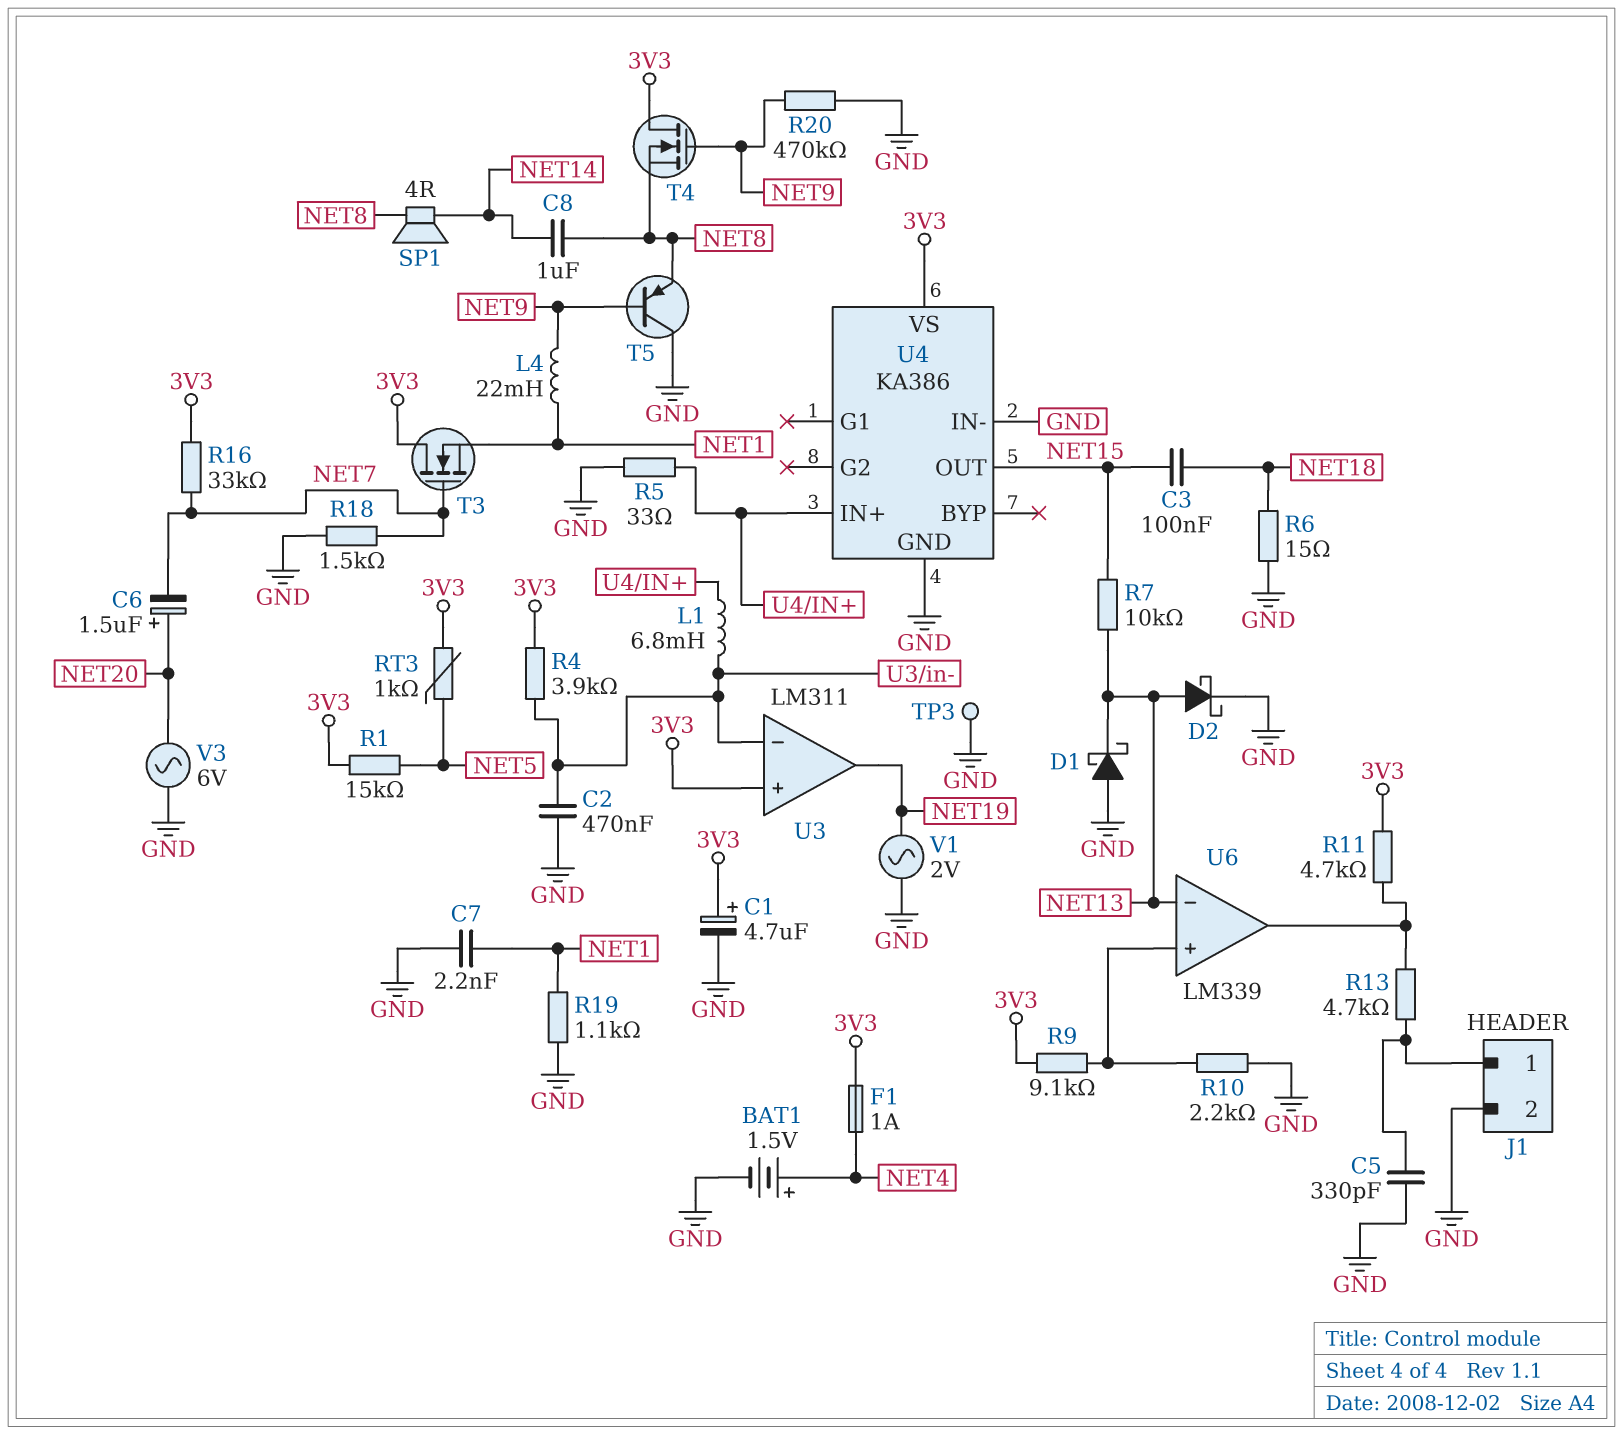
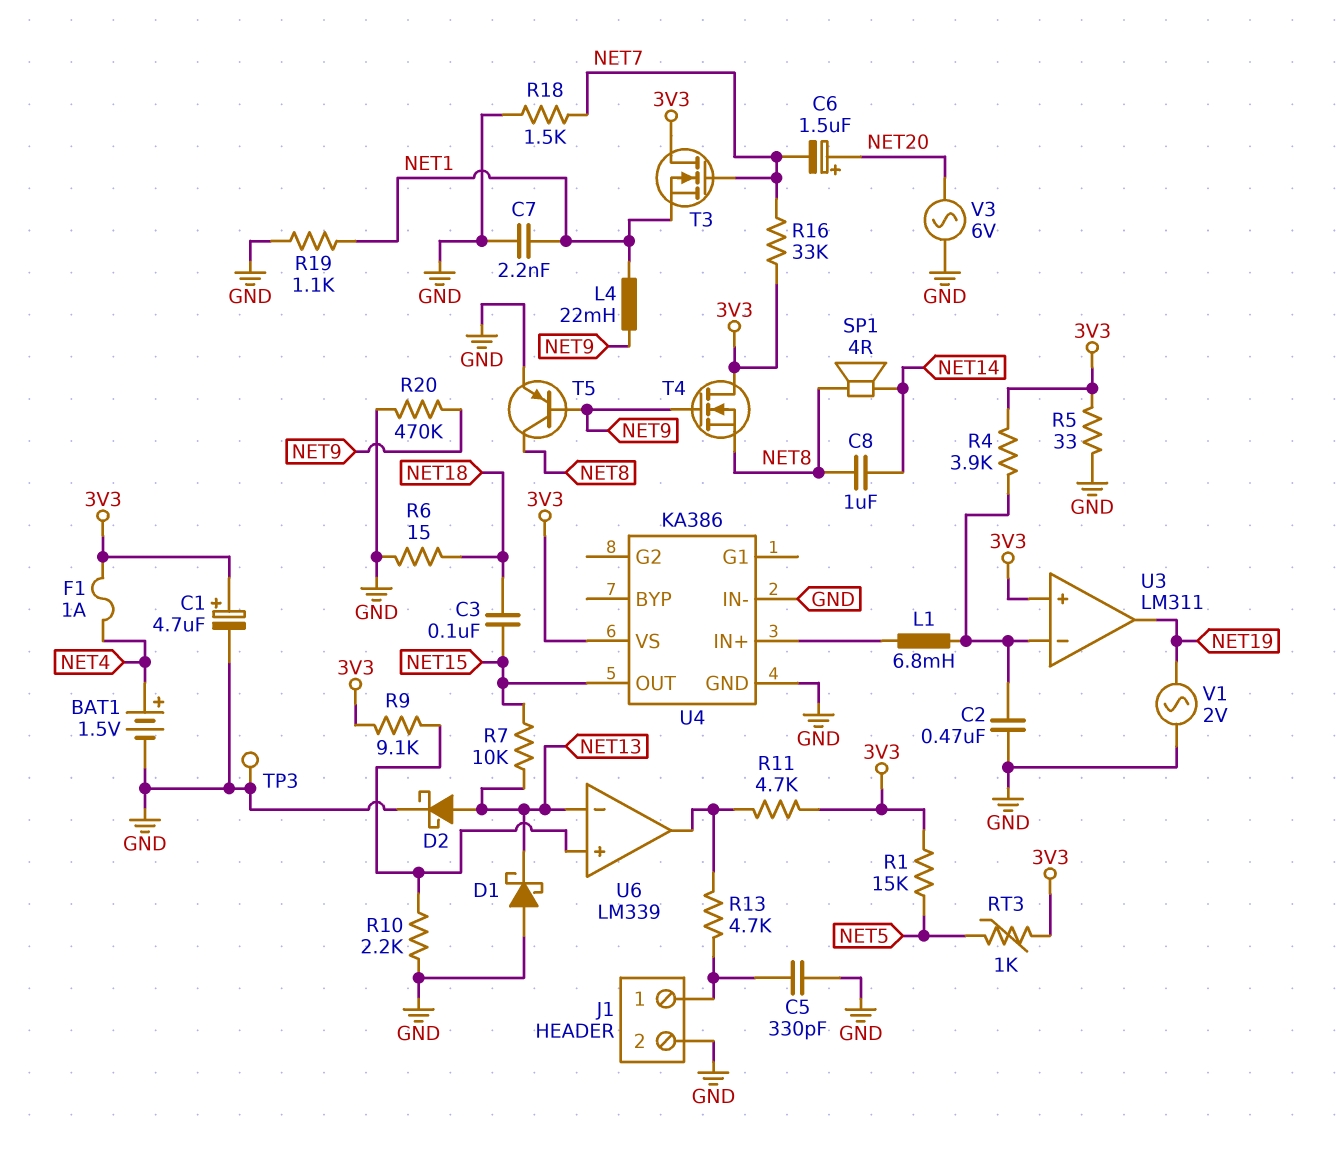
R5: 33 (GND, U4/IN+) -> 33 (3V3, GND)
T5: PNP (B NET9, C GND, E NET8) -> PNP (B NET9, C NET8, E GND)

